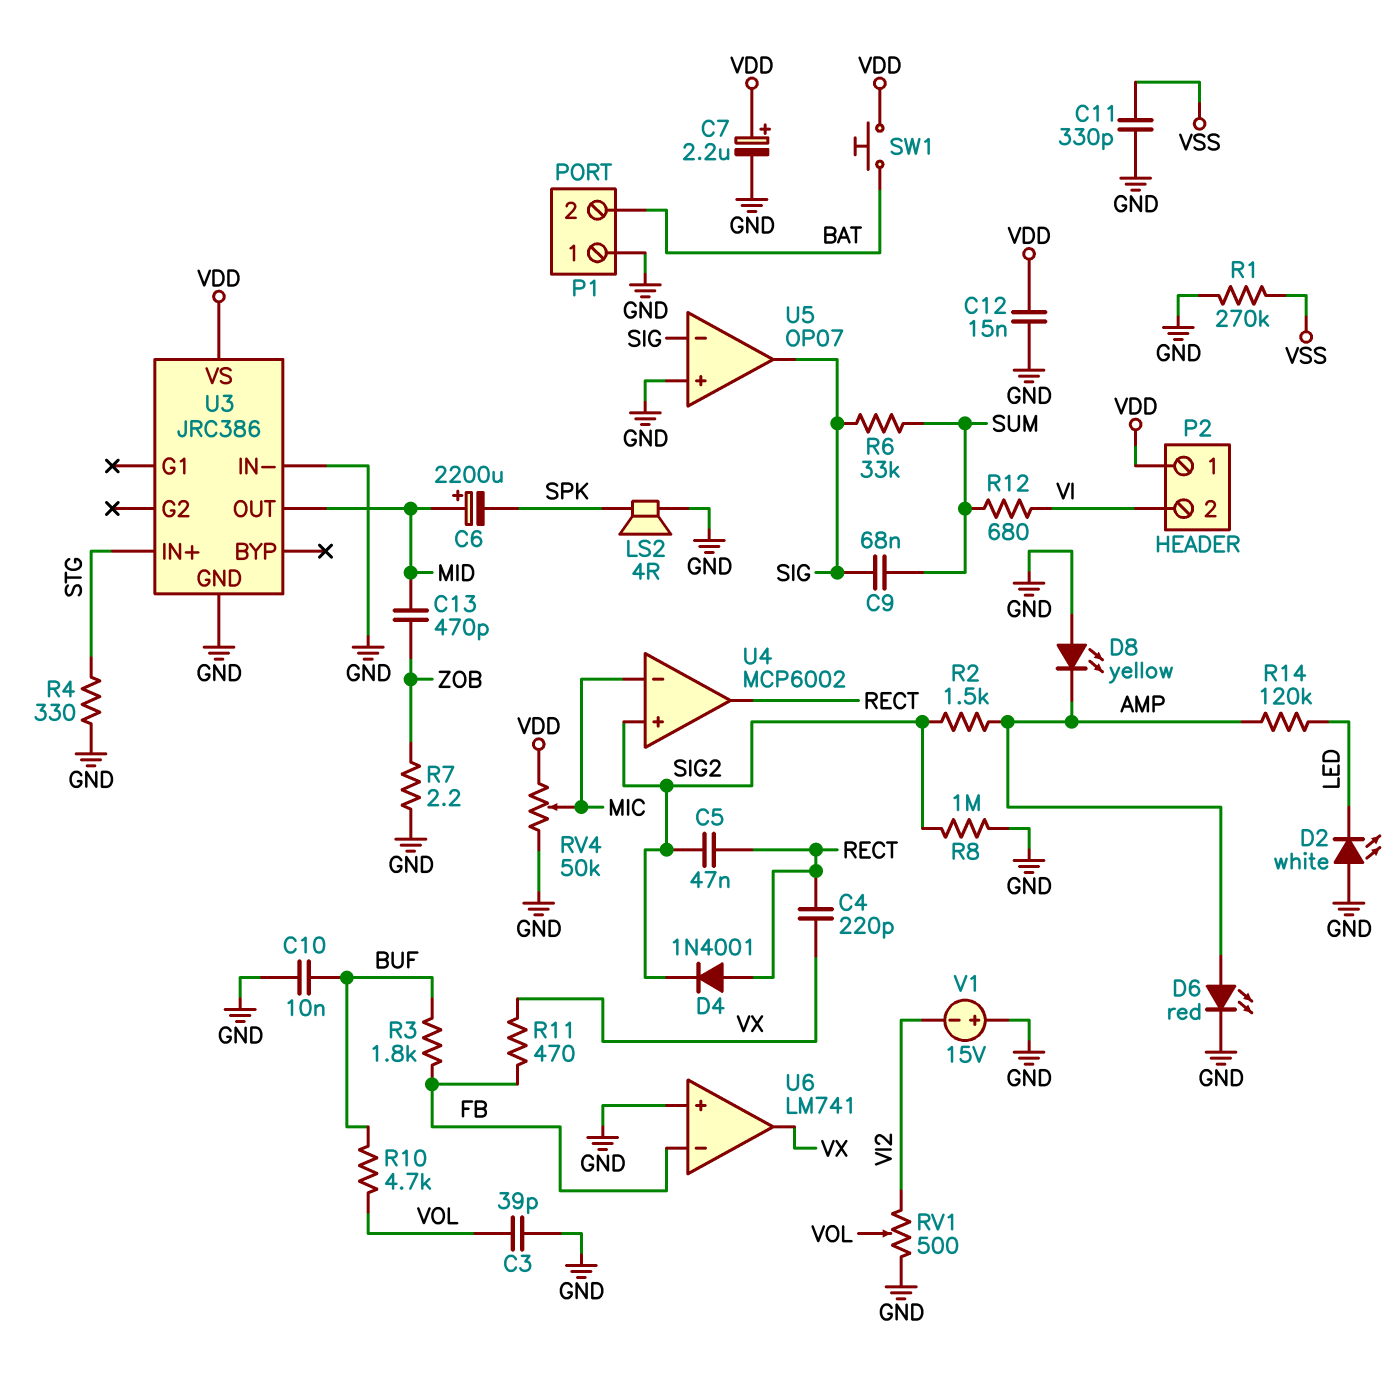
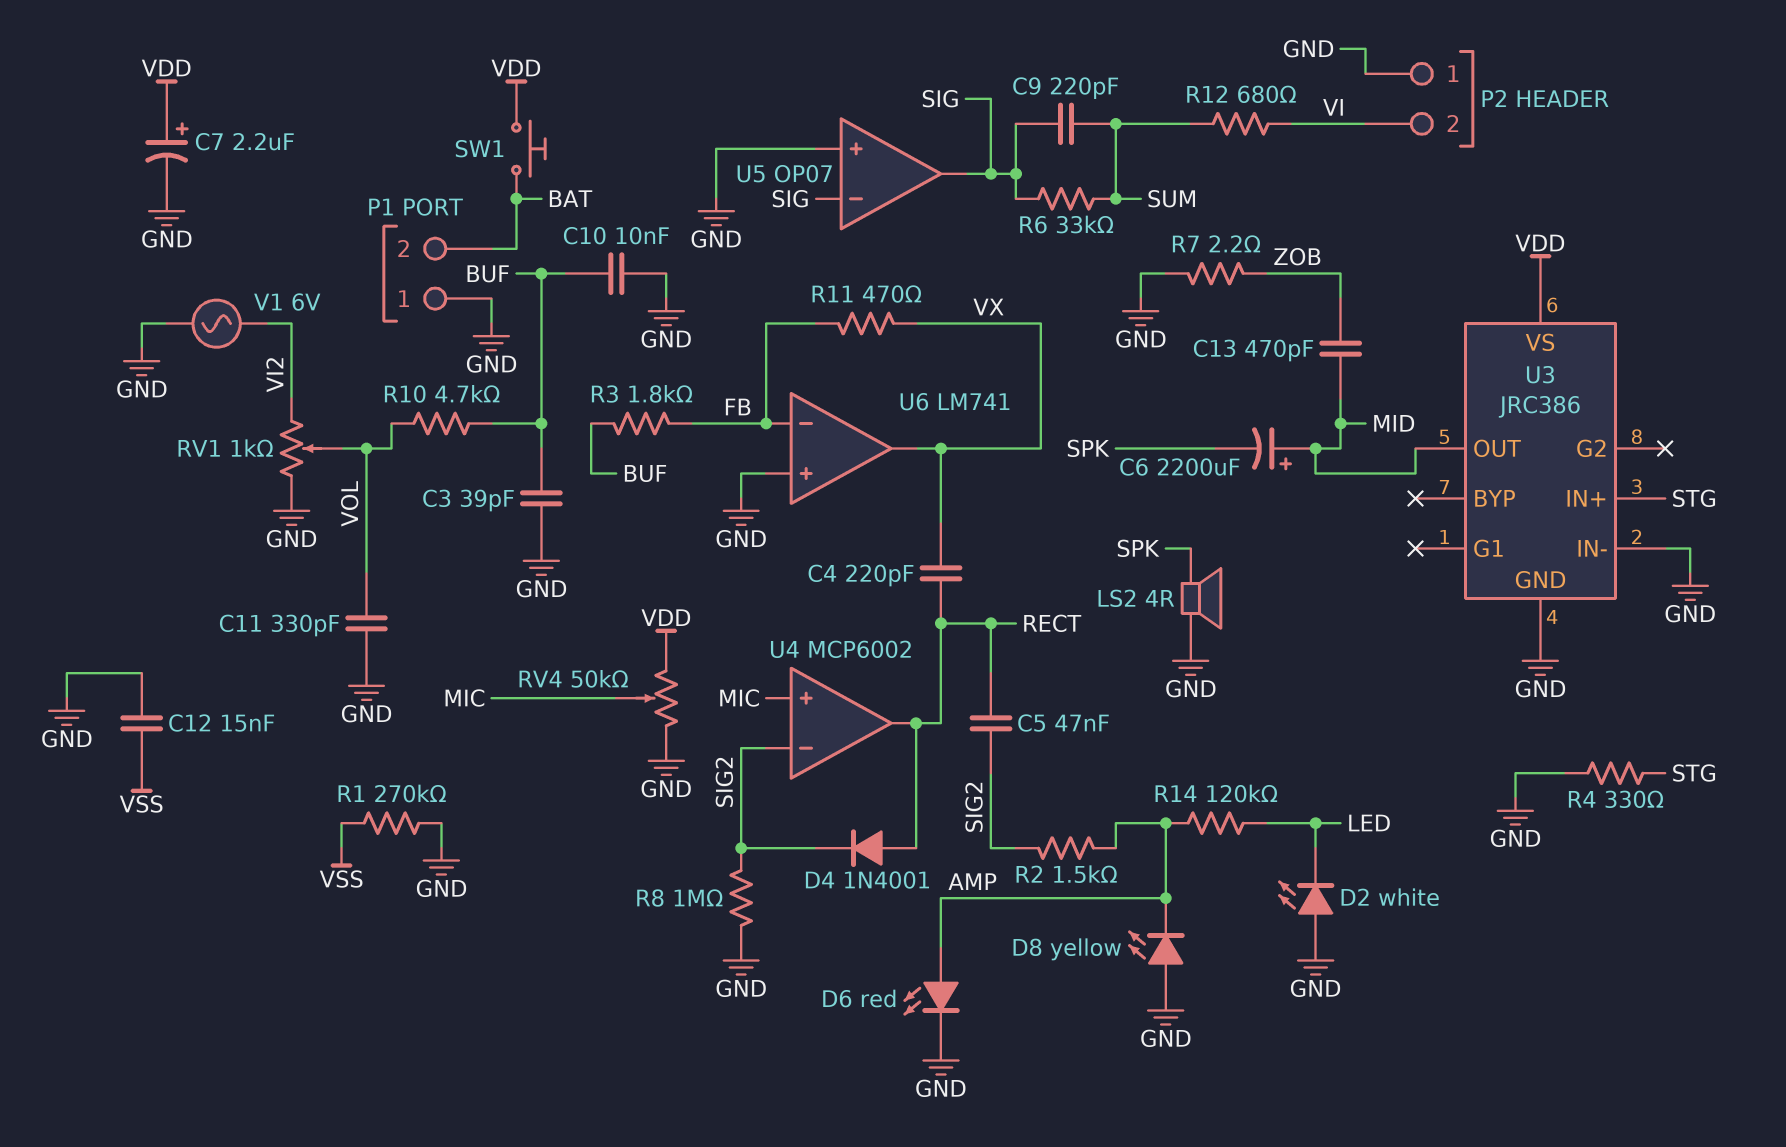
C3: 39pF (GND, VOL) -> 39pF (BUF, GND)
C9: 68nF (SIG, SUM) -> 220pF (SIG, SUM)
C11: 330pF (GND, VSS) -> 330pF (GND, VOL)
C12: 15nF (GND, VDD) -> 15nF (GND, VSS)
P2 pin 1: VDD -> GND
RV1: 500 (GND, VI2, wiper VOL) -> 1k (GND, VI2, wiper VOL)
U4 pin in+: SIG2 -> MIC
U4 pin in-: MIC -> SIG2
V1: 15V (plus GND, minus VI2) -> AC 6V (GND, VI2)

